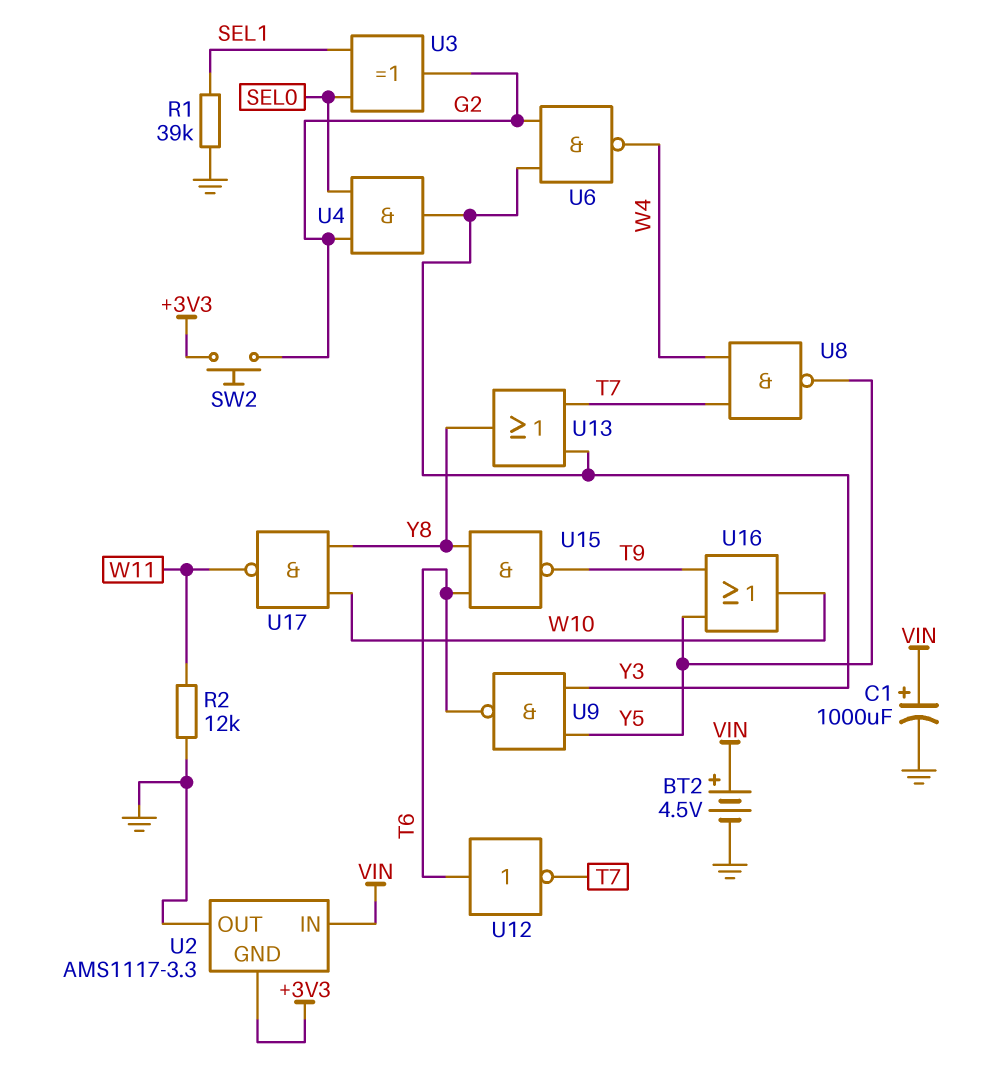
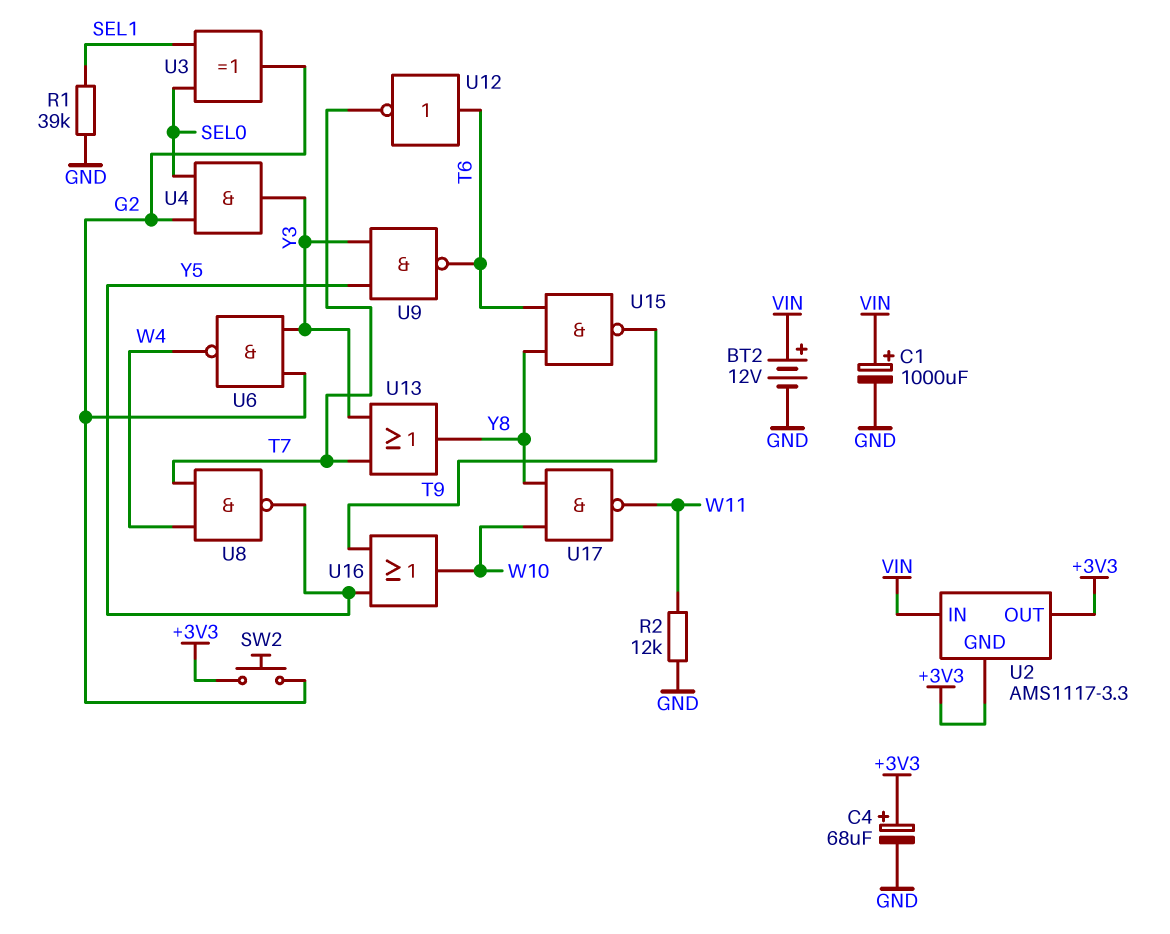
BT2: 4.5V (plus VIN, minus GND) -> 12V (plus VIN, minus GND)
C4: none -> 68uF (plus +3V3, minus GND)
U2 pin OUT: GND -> +3V3

